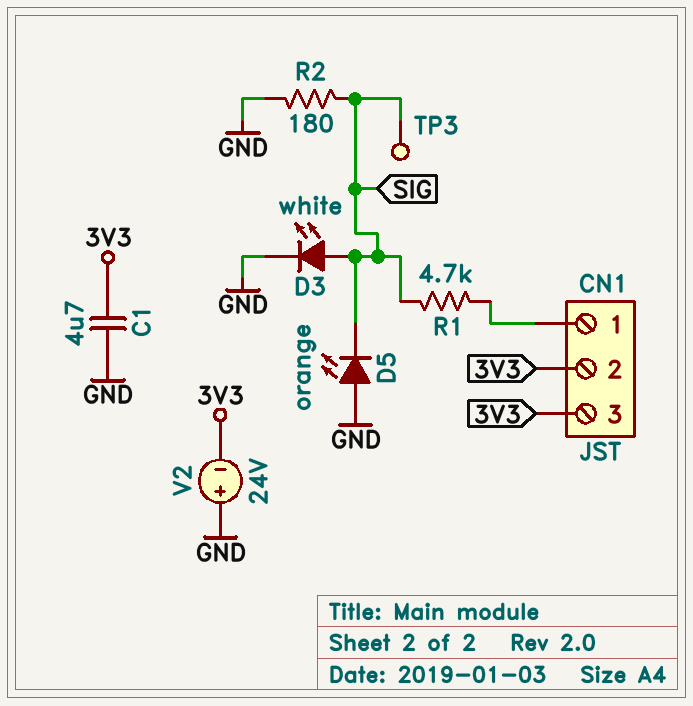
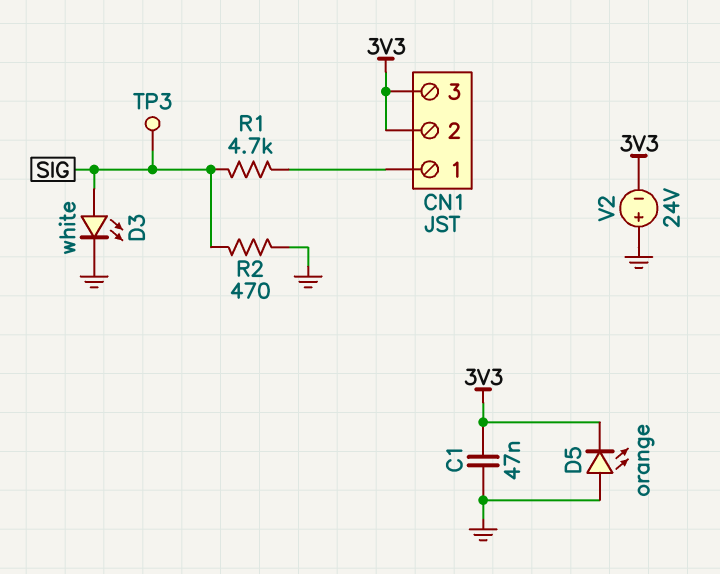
C1: 4.7uF (3V3, GND) -> 47nF (3V3, GND)
D5: LED orange (A GND, K SIG) -> LED orange (A GND, K 3V3)
R2: 180 (GND, SIG) -> 470 (GND, SIG)

